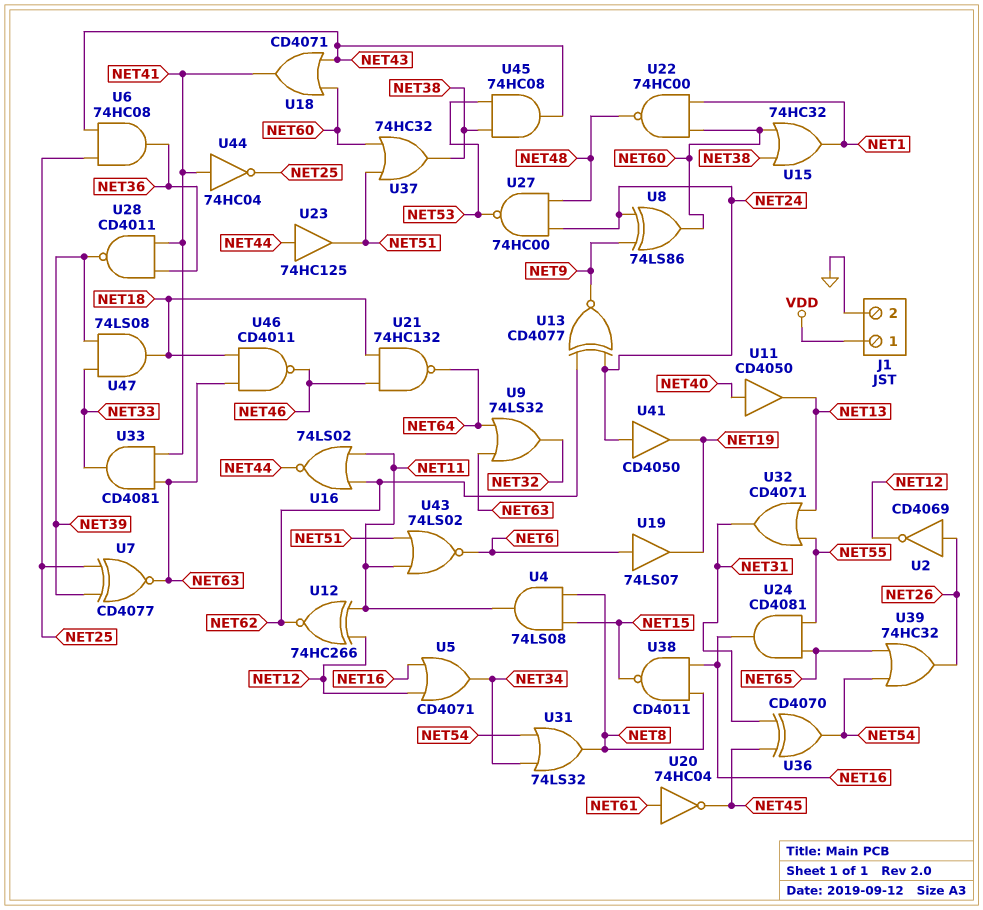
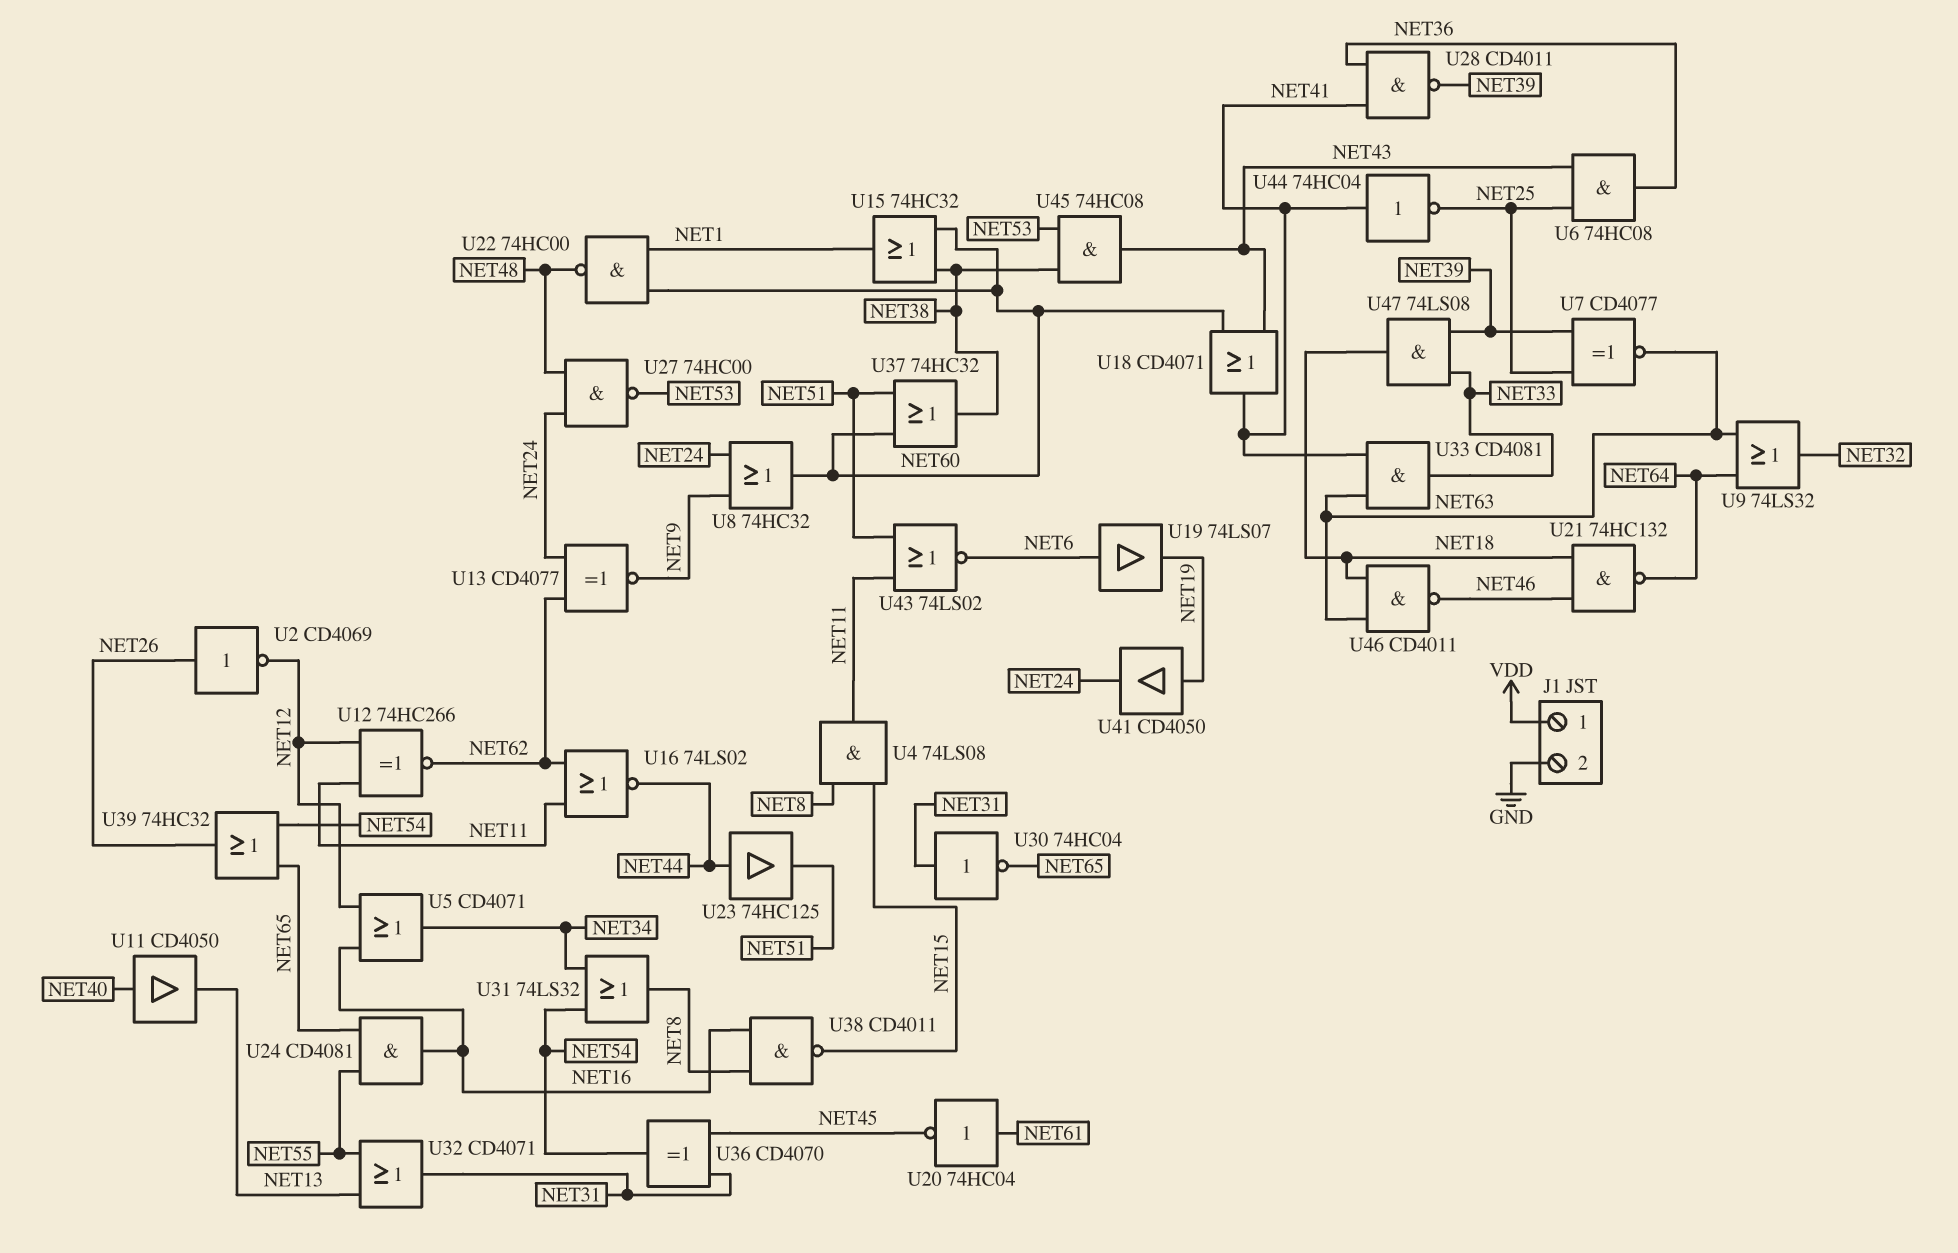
U8: XOR 74LS86 (in NET9, in NET24, out NET60) -> OR 74HC32 (in NET9, in NET24, out NET60)
U30: none -> NOT 74HC04 (in NET31, out NET65)
U41: buffer CD4050 (in NET24, out NET19) -> buffer CD4050 (in NET19, out NET24)

